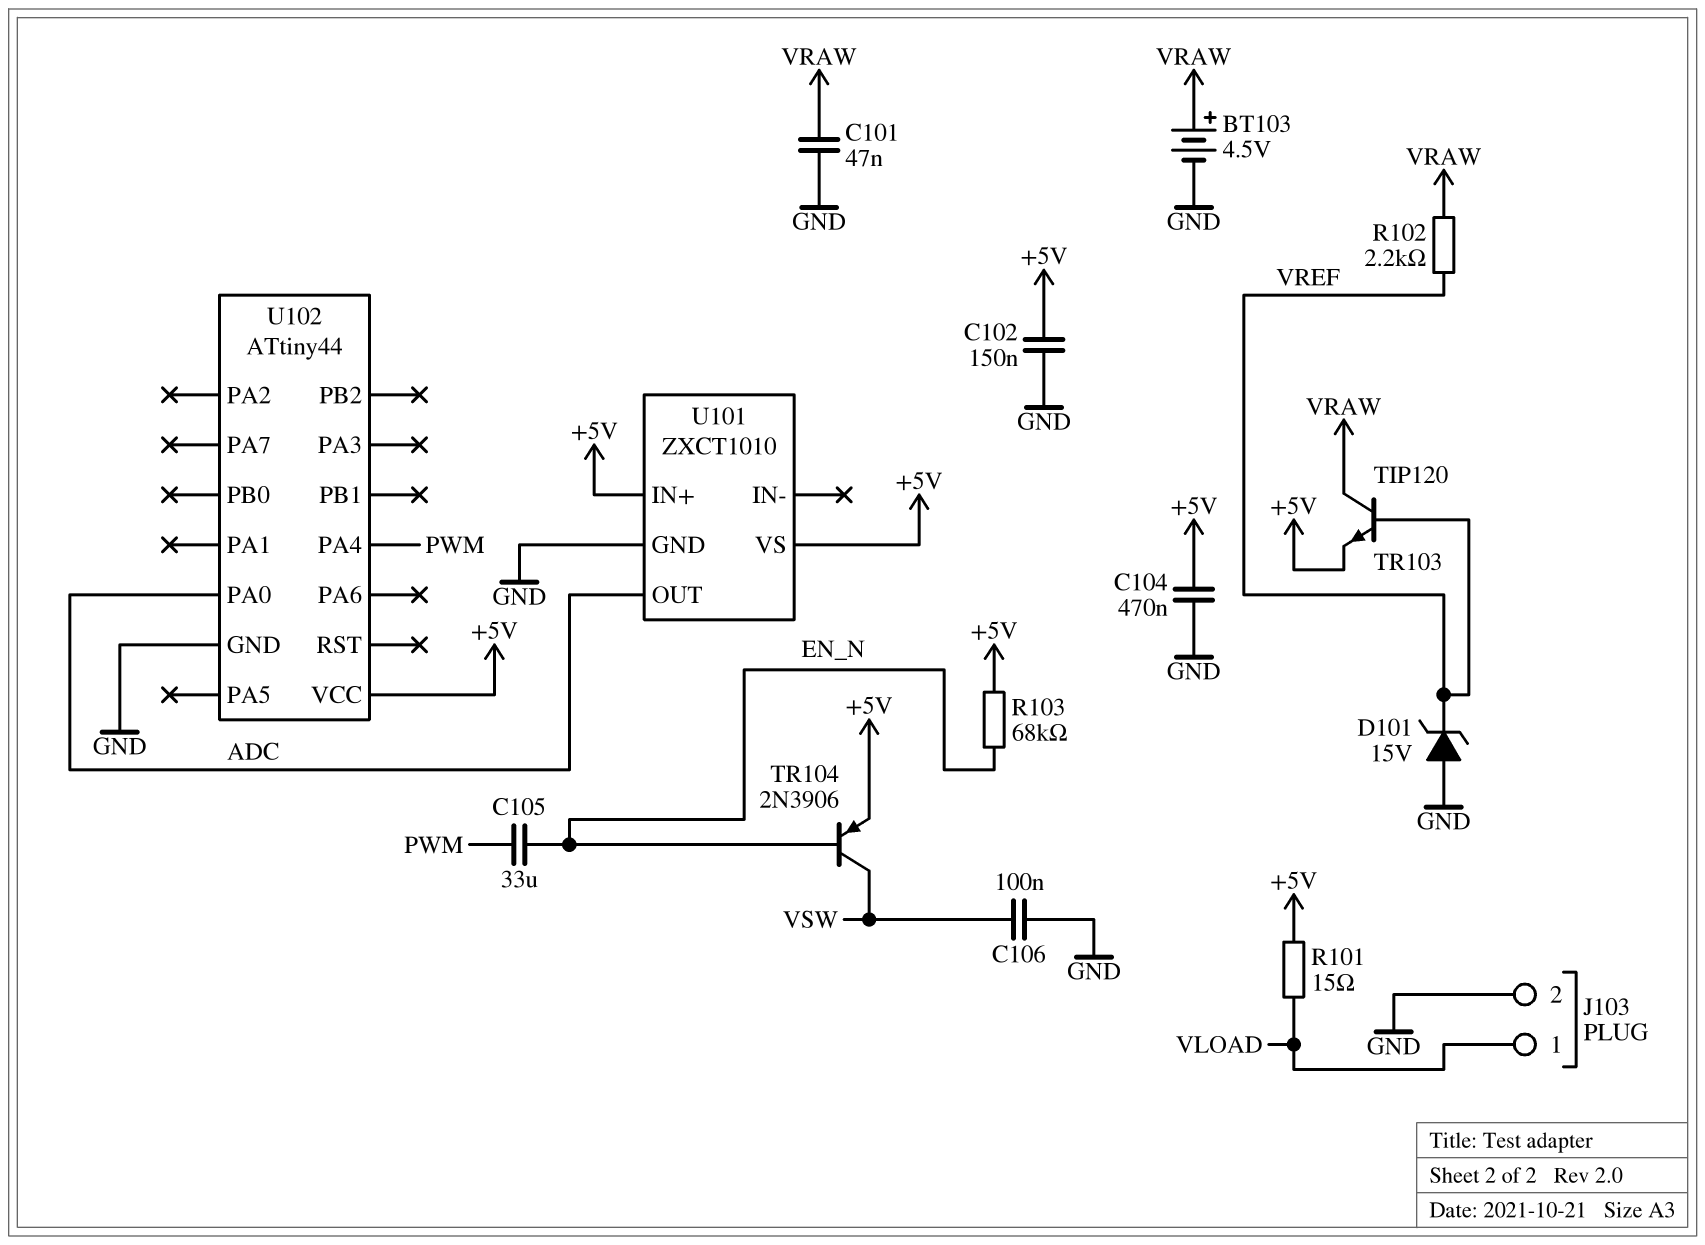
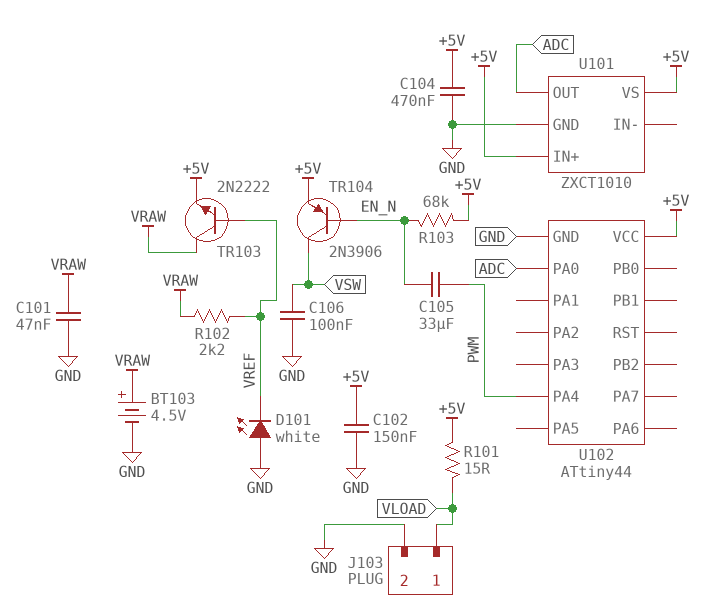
D101: zener 15V (A GND, K VREF) -> LED white (A GND, K VREF)
TR103: NPN TIP120 (B VREF, C VRAW, E +5V) -> NPN 2N2222 (B VREF, C VRAW, E +5V)

